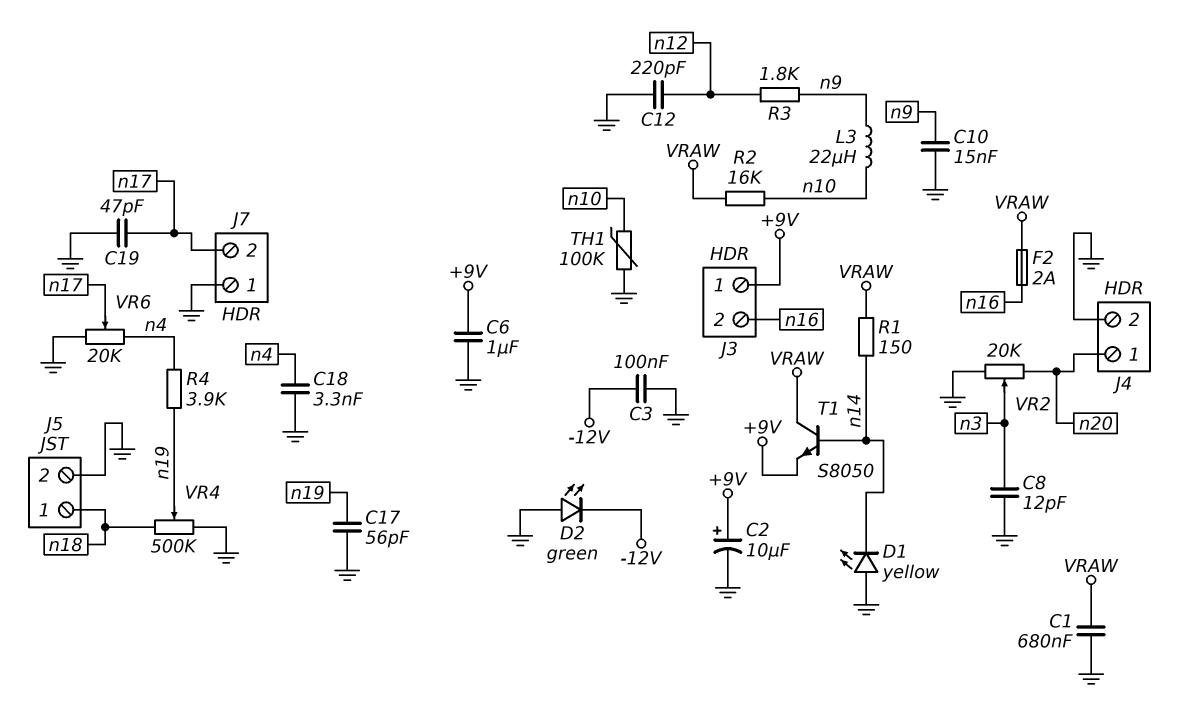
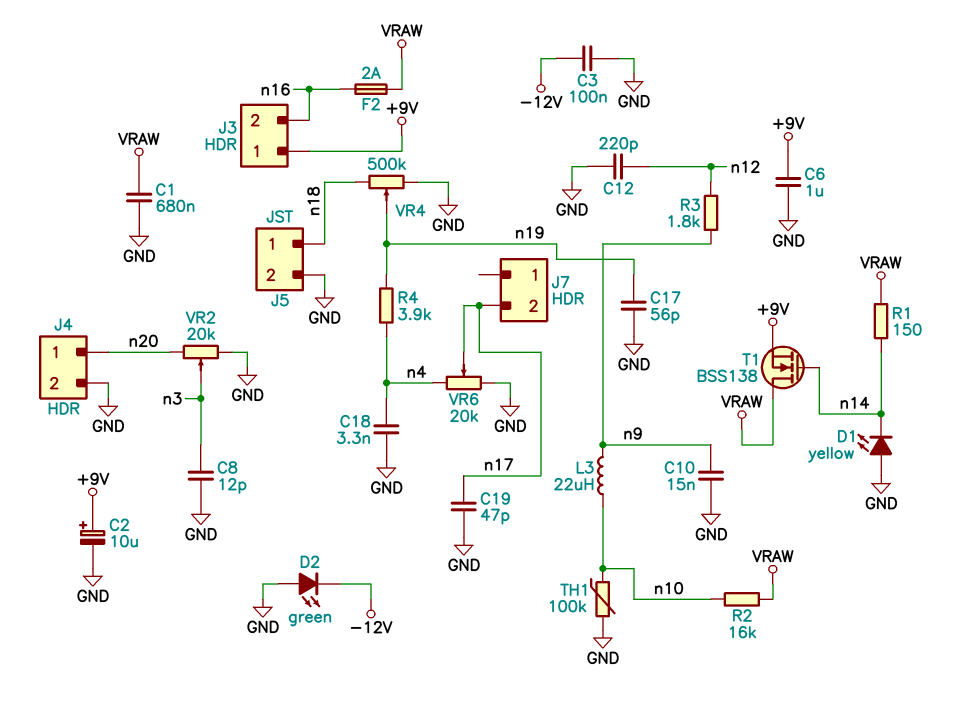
J7 pin 1: GND -> none
T1: NPN S8050 (B n14, C VRAW, E +9V) -> NMOS BSS138 (G n14, D VRAW, S +9V)

